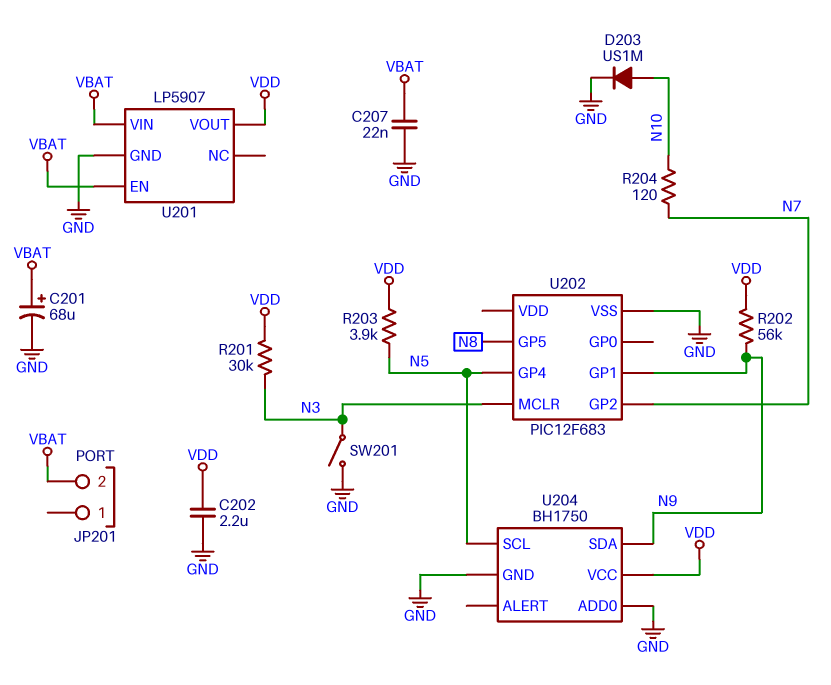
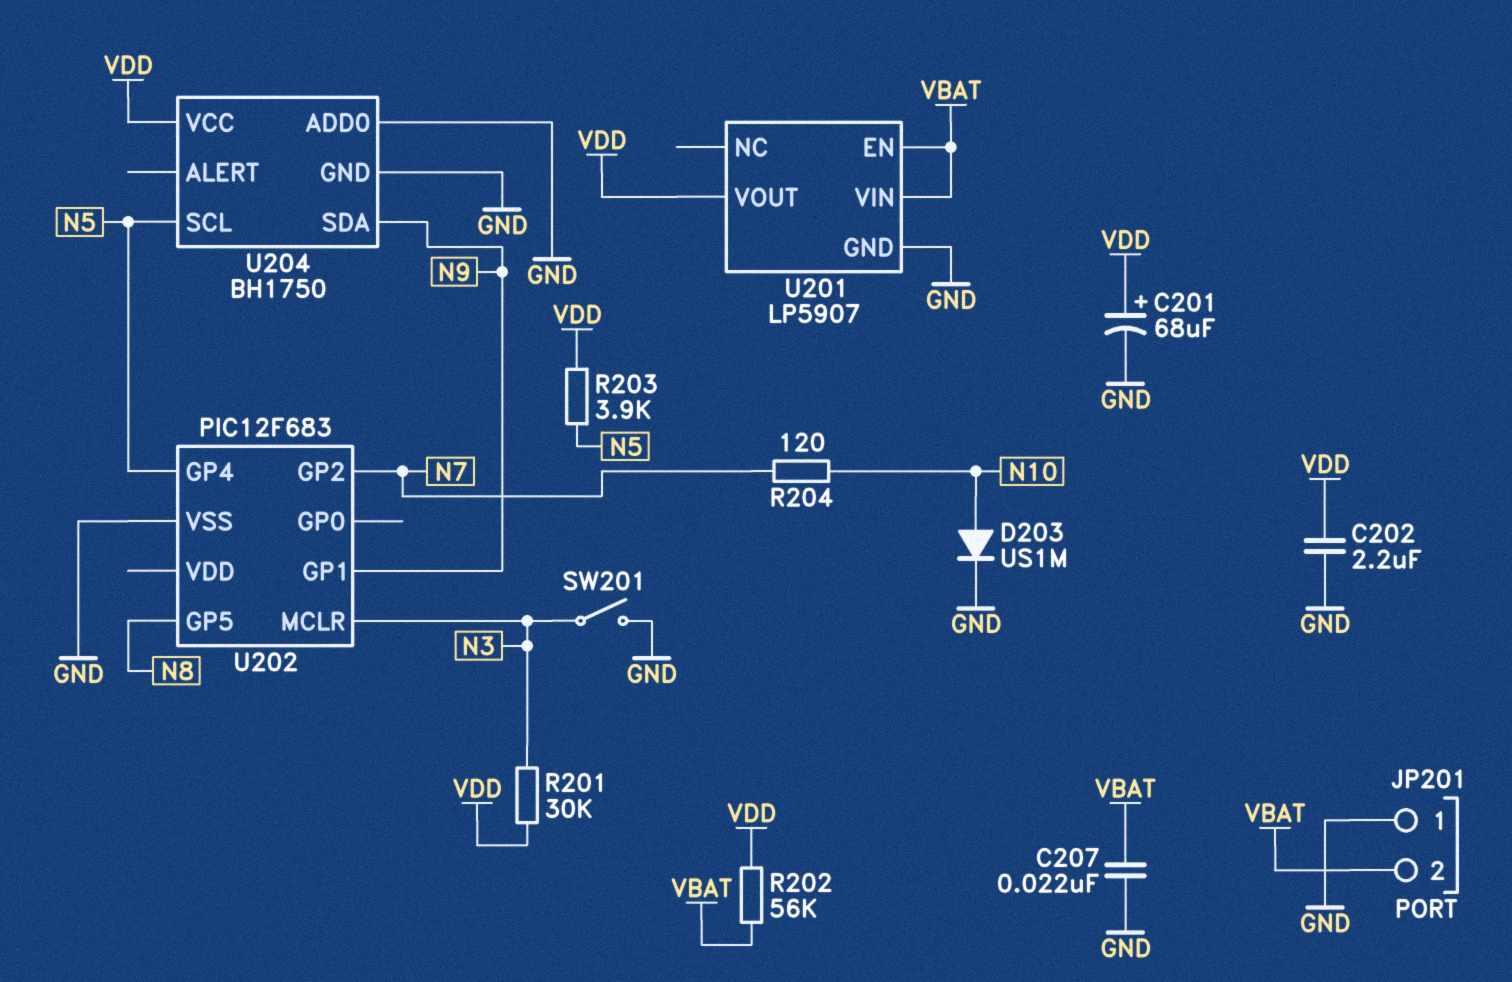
C201: 68uF (plus VBAT, minus GND) -> 68uF (plus VDD, minus GND)
JP201 pin 1: none -> GND
R202: 56k (N9, VDD) -> 56k (VBAT, VDD)

